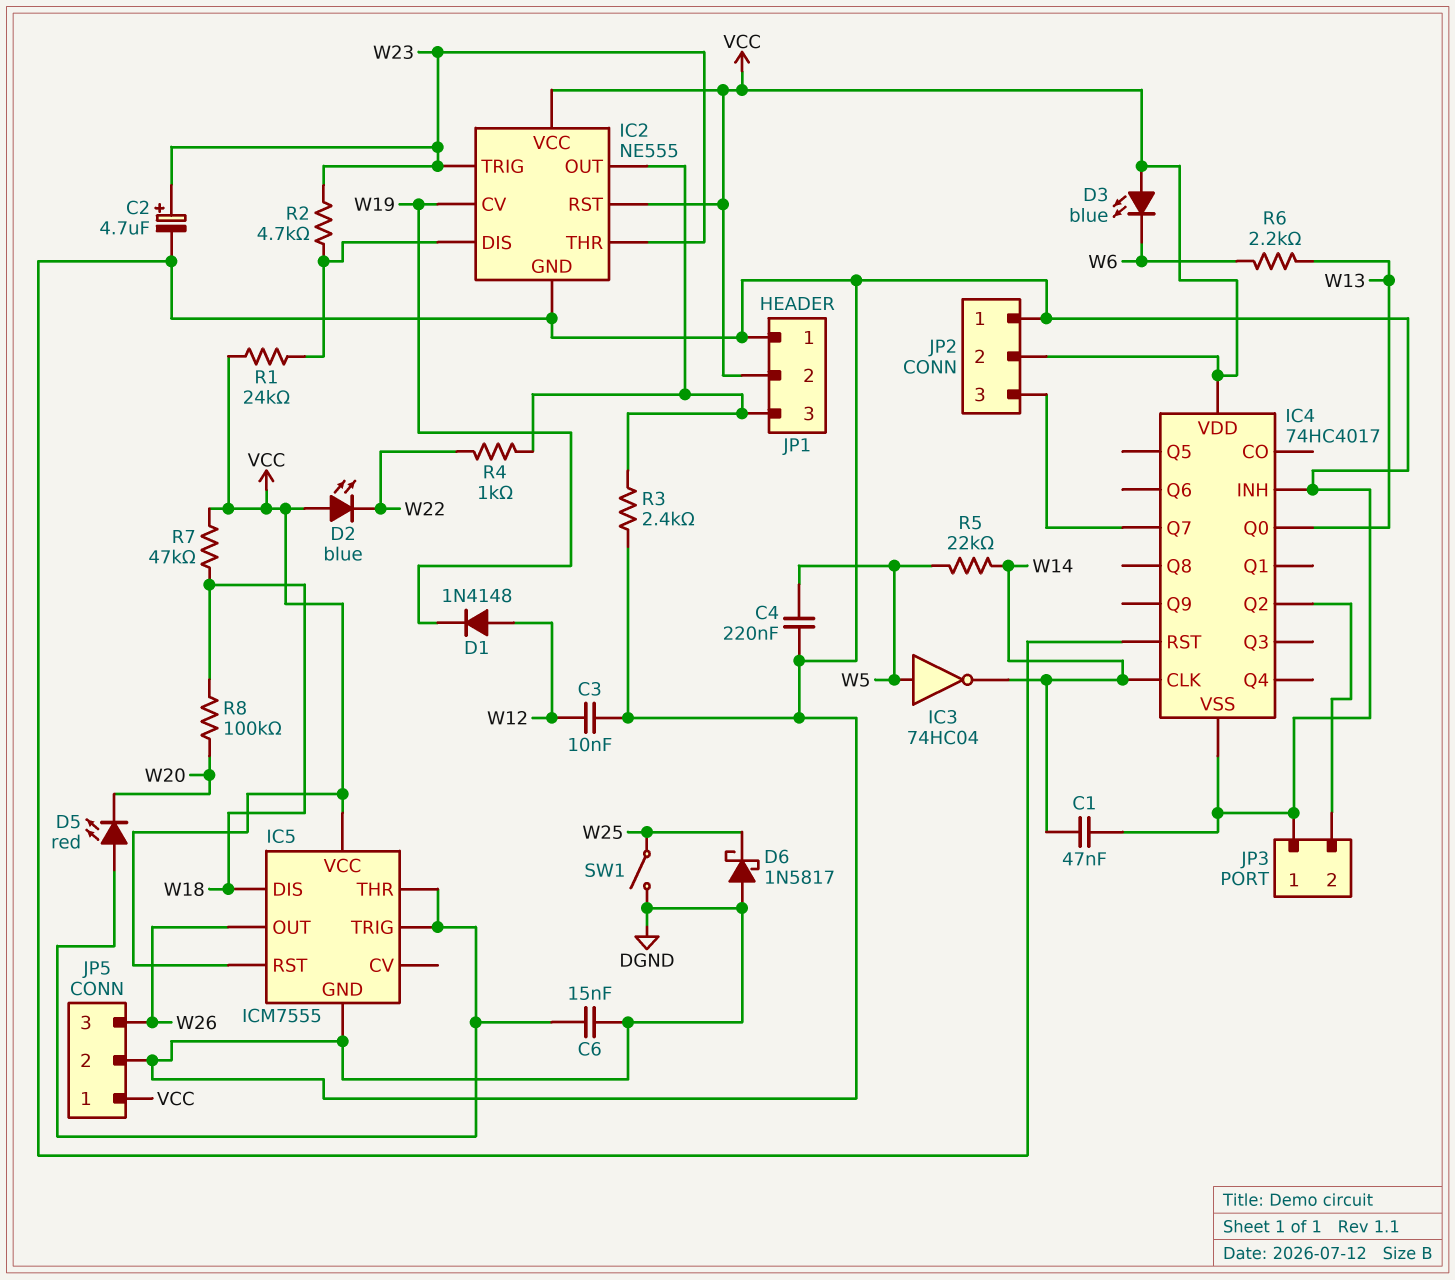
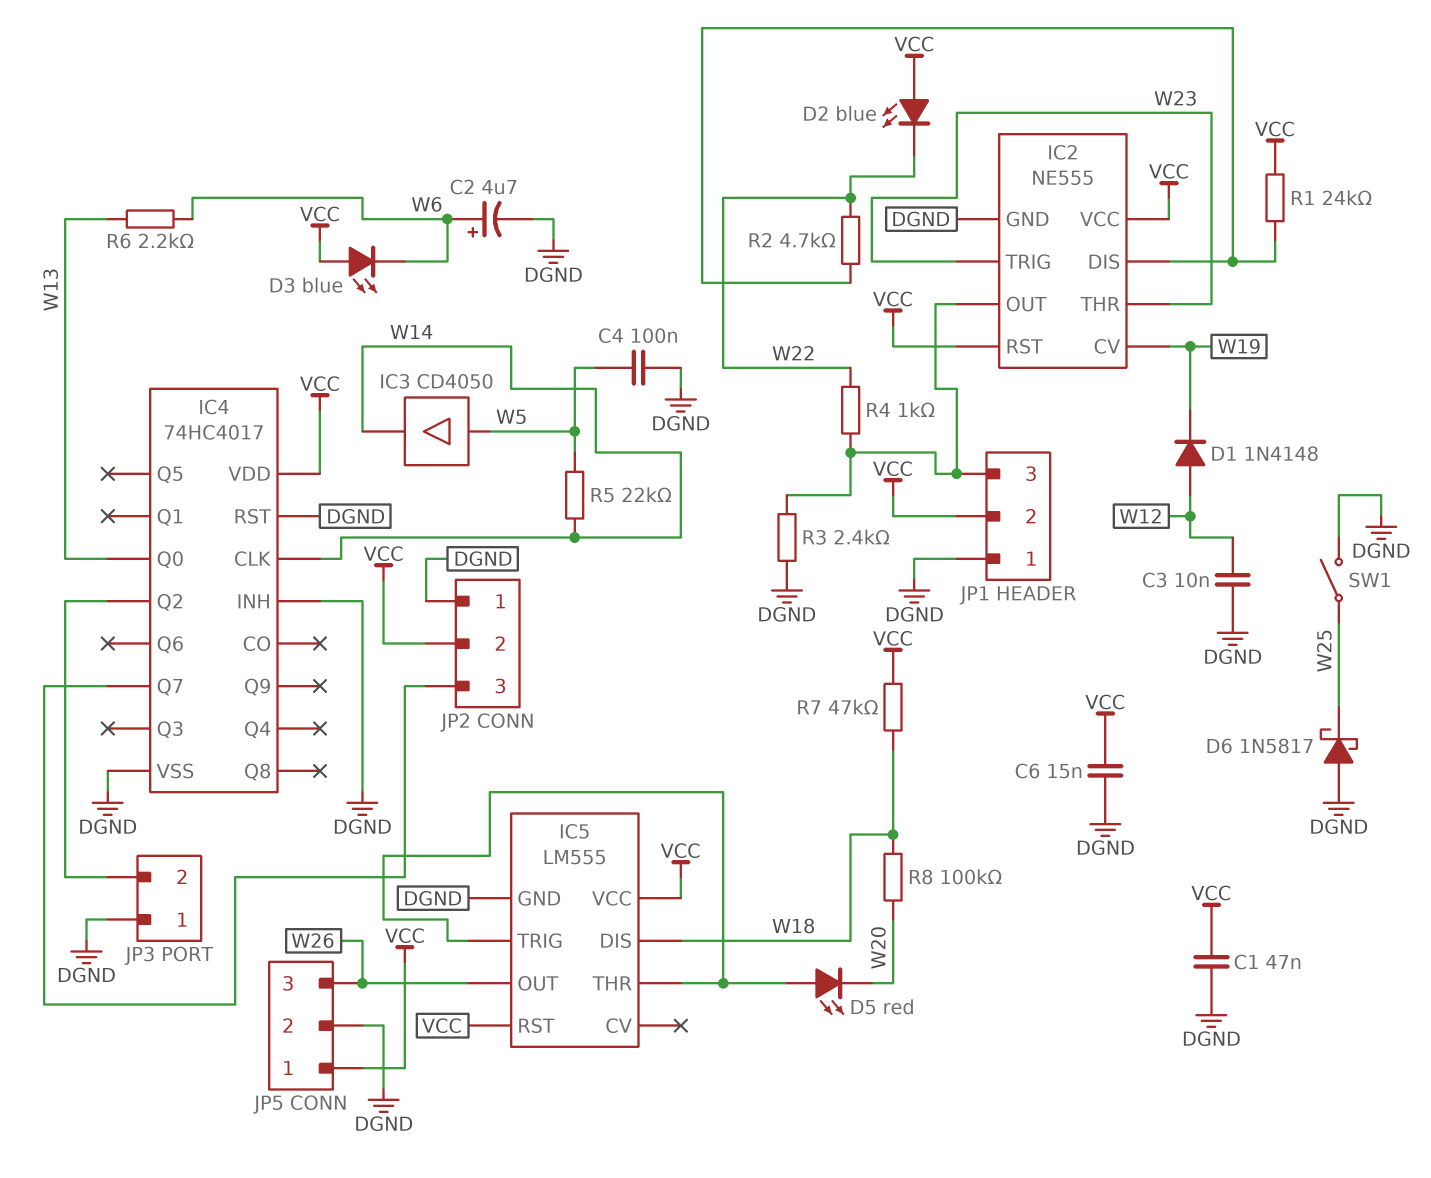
C1: 47nF (DGND, W14) -> 47nF (DGND, VCC)
C2: 4.7uF (plus W23, minus DGND) -> 4.7uF (plus W6, minus DGND)
C4: 220nF (DGND, W5) -> 100nF (DGND, W5)
C6: 15nF (DGND, IC5/THR) -> 15nF (DGND, VCC)
IC3: NOT 74HC04 (in W5, out W14) -> buffer CD4050 (in W5, out W14)
IC5: ICM7555 -> LM555
R2: 4.7k (IC2/DIS, W23) -> 4.7k (IC2/DIS, W22)

